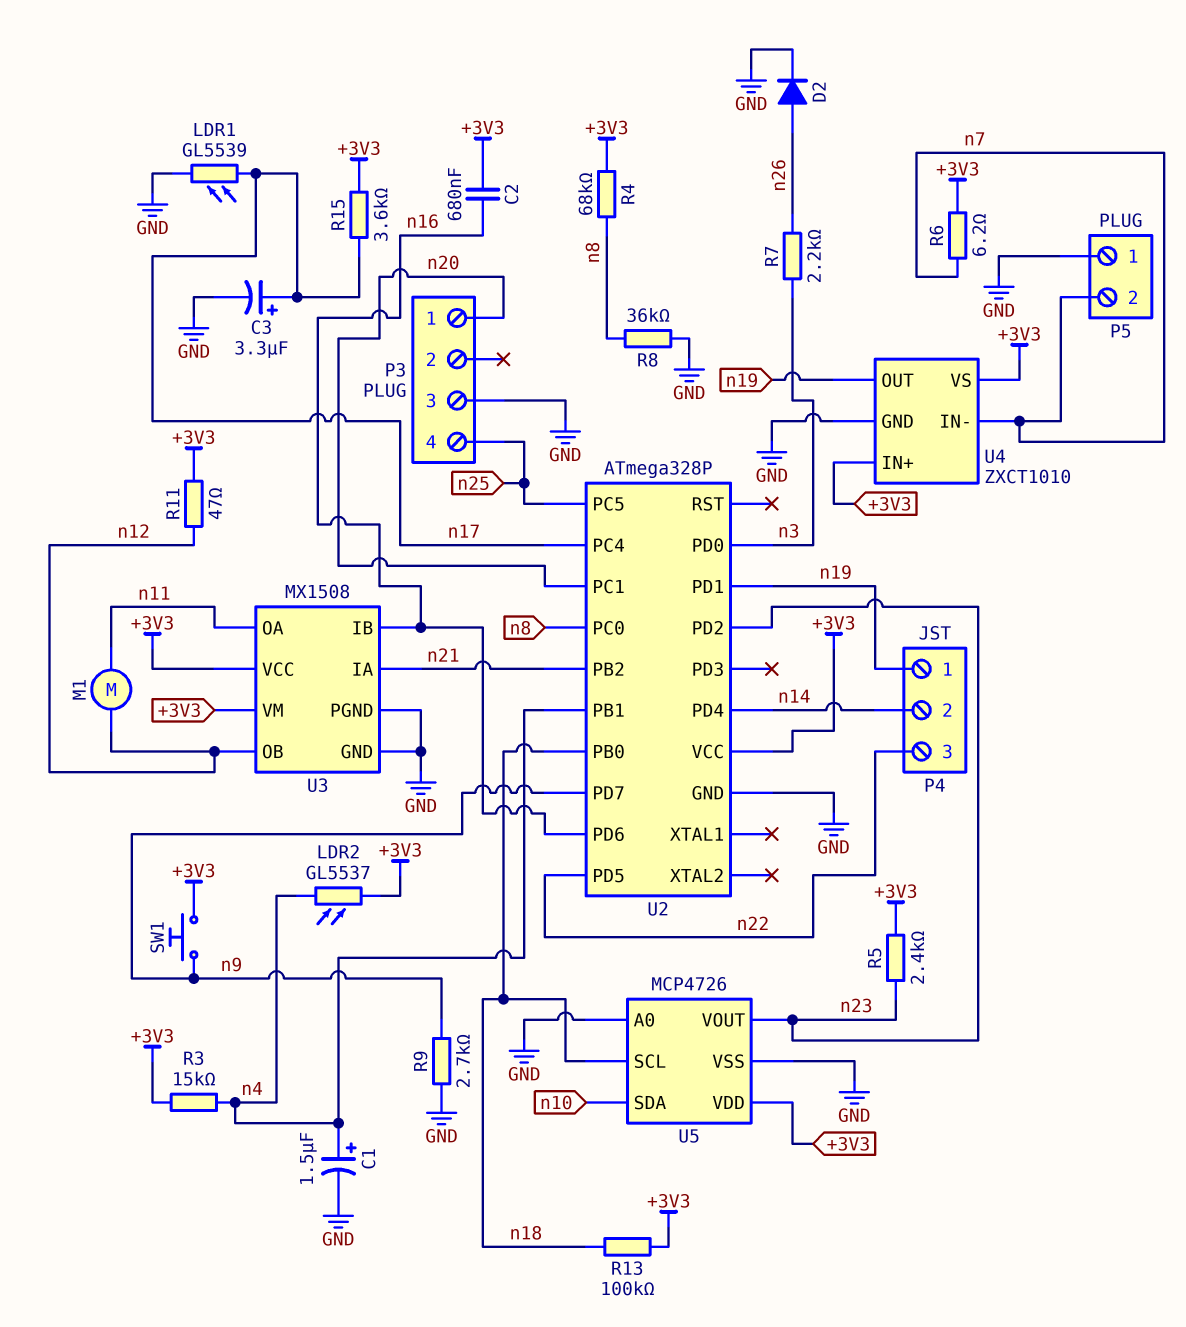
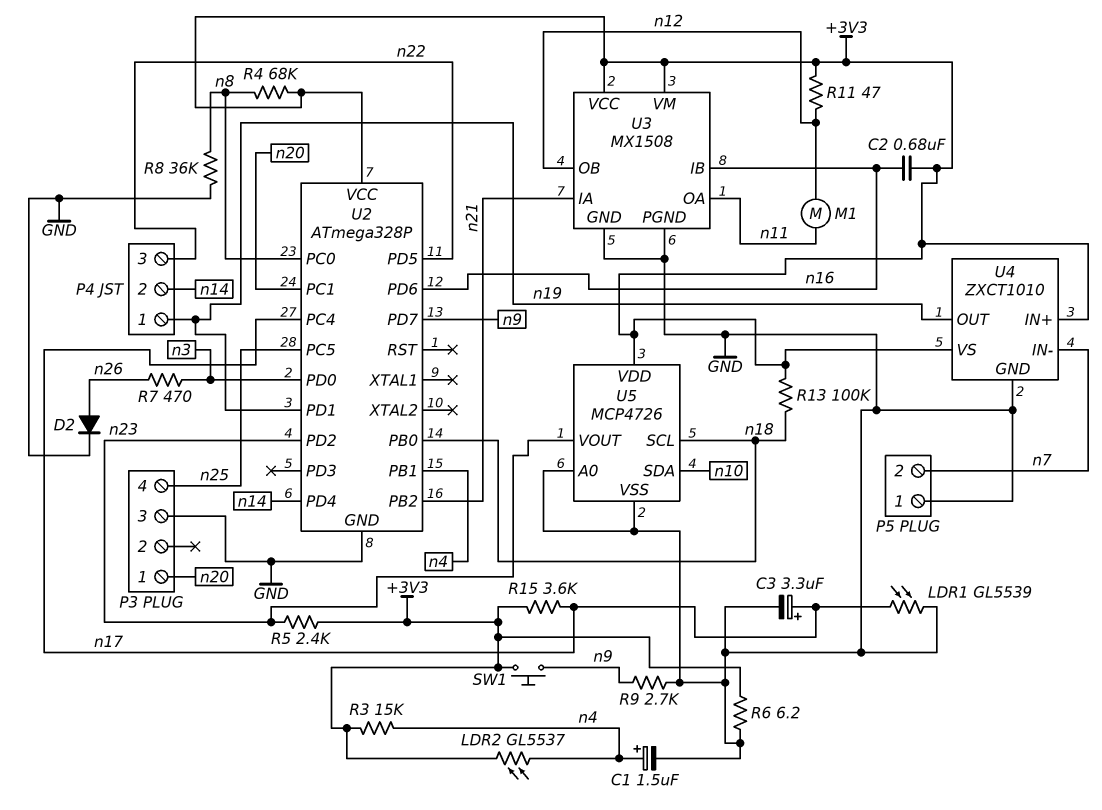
R6: 6.2 (+3V3, n7) -> 6.2 (+3V3, GND)
R7: 2.2k (n3, n26) -> 470 (n3, n26)

